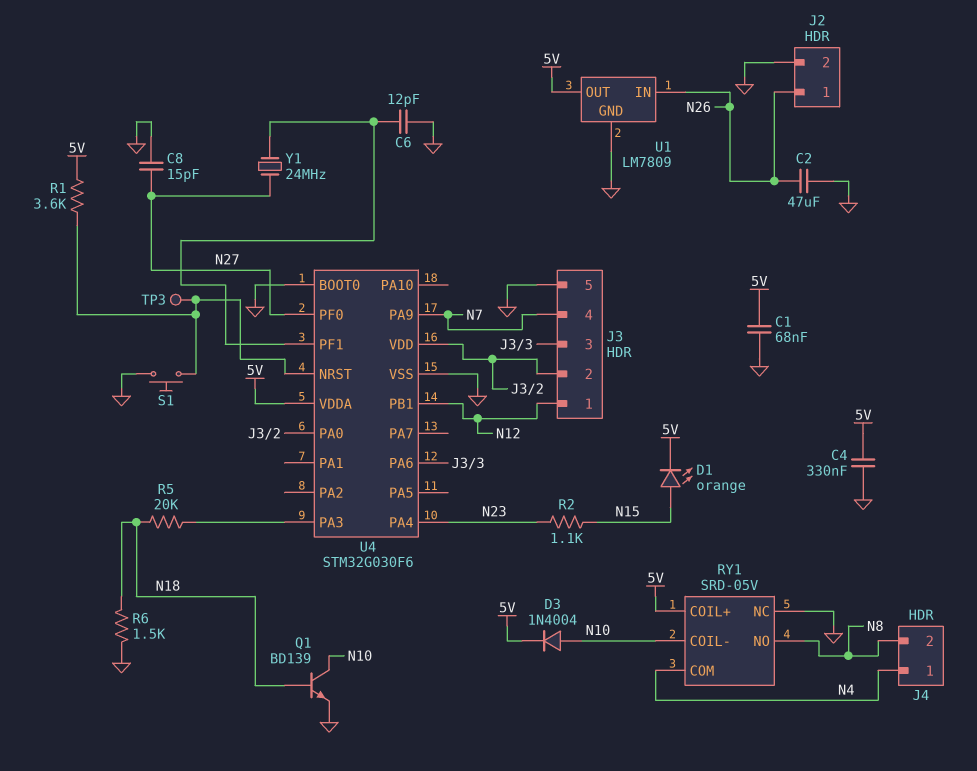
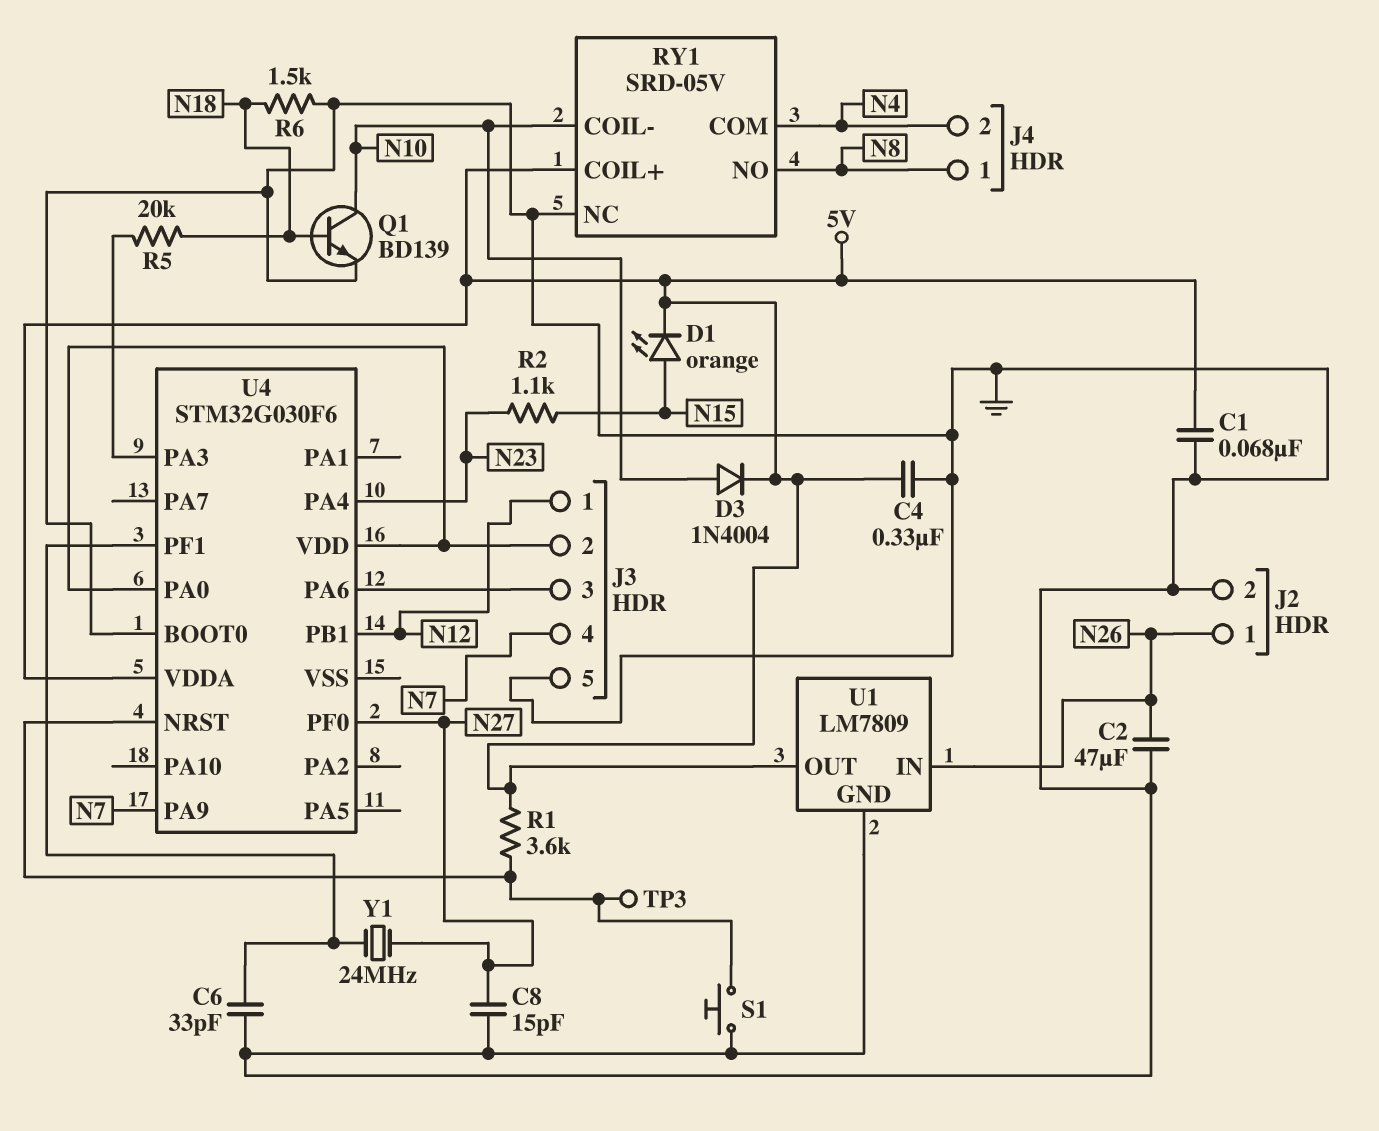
C6: 12pF (GND, U4/PF1) -> 33pF (GND, U4/PF1)
J4 pin 1: N4 -> N8
J4 pin 2: N8 -> N4
U4 pin VSS: GND -> none

